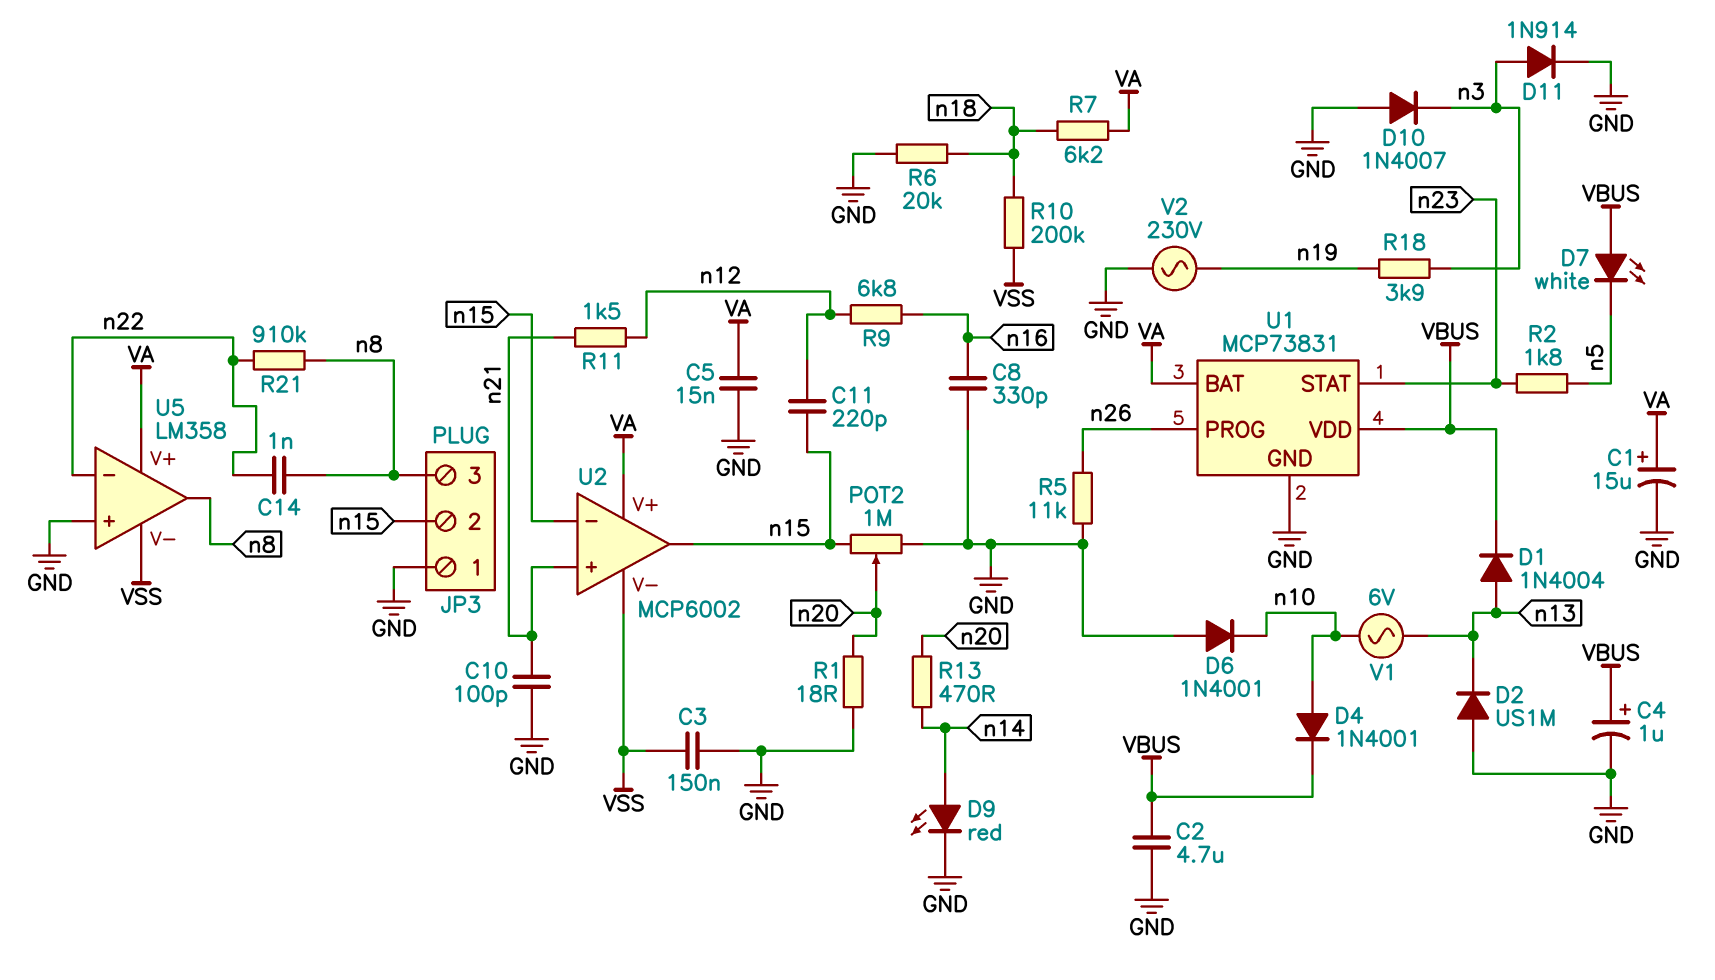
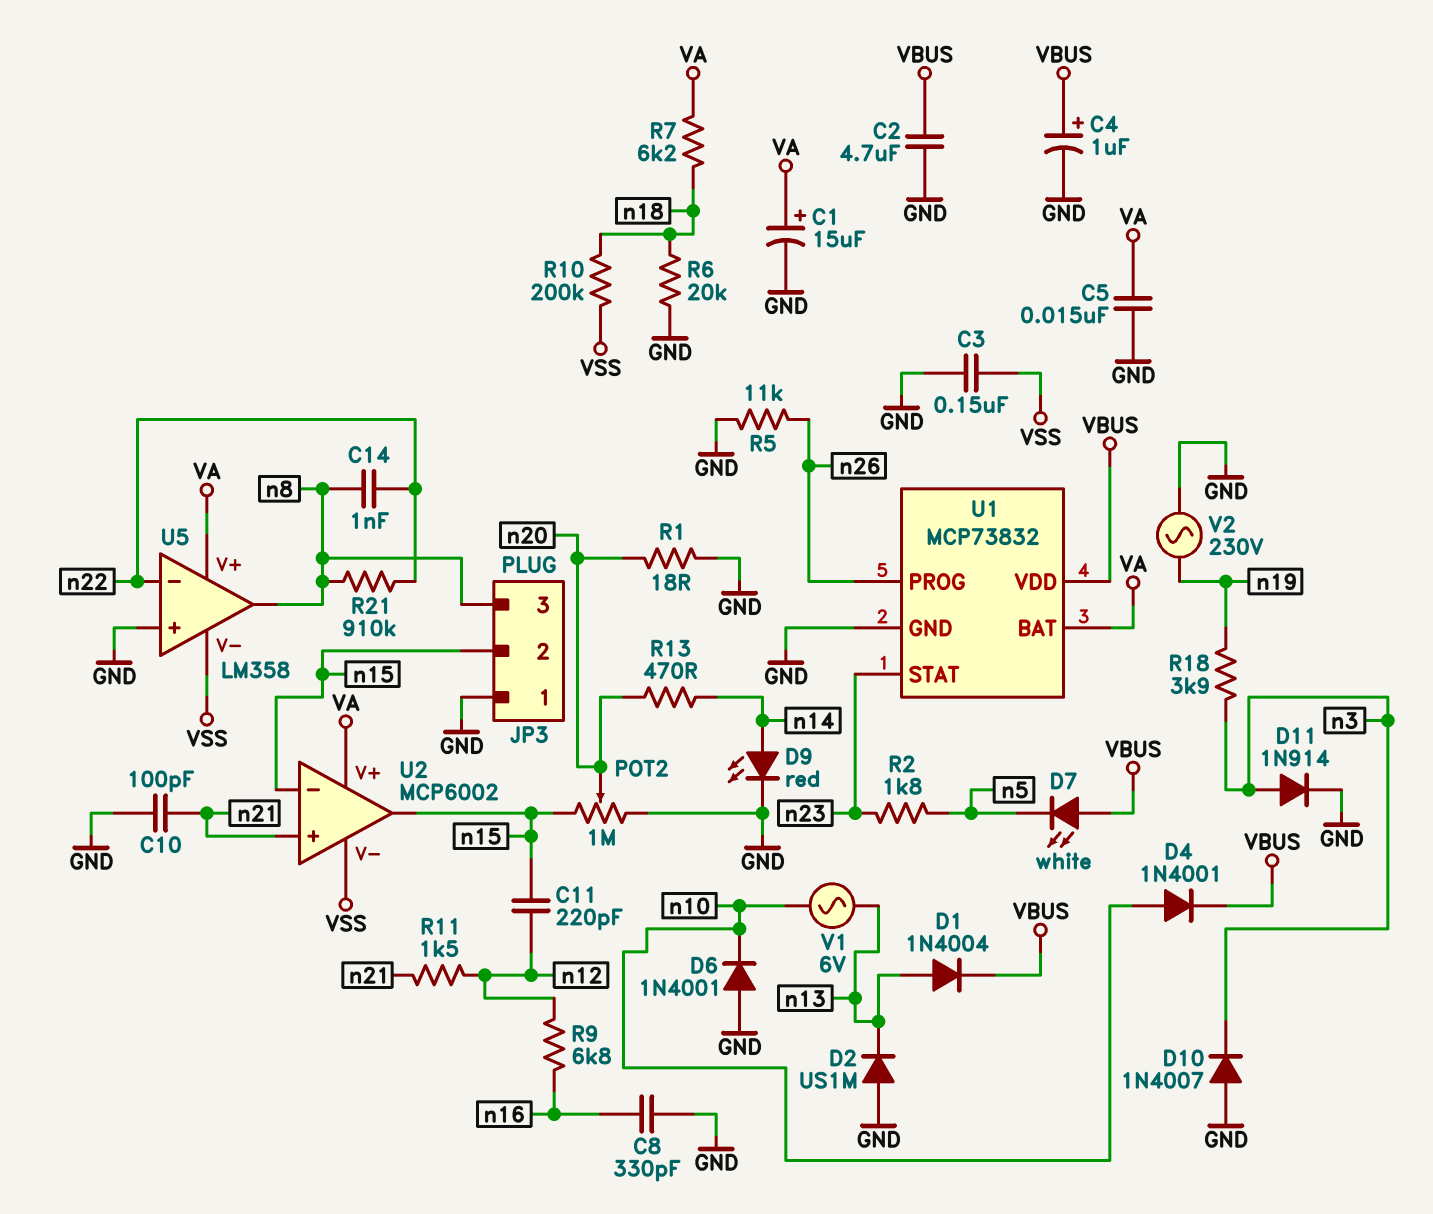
U1: MCP73831 -> MCP73832

